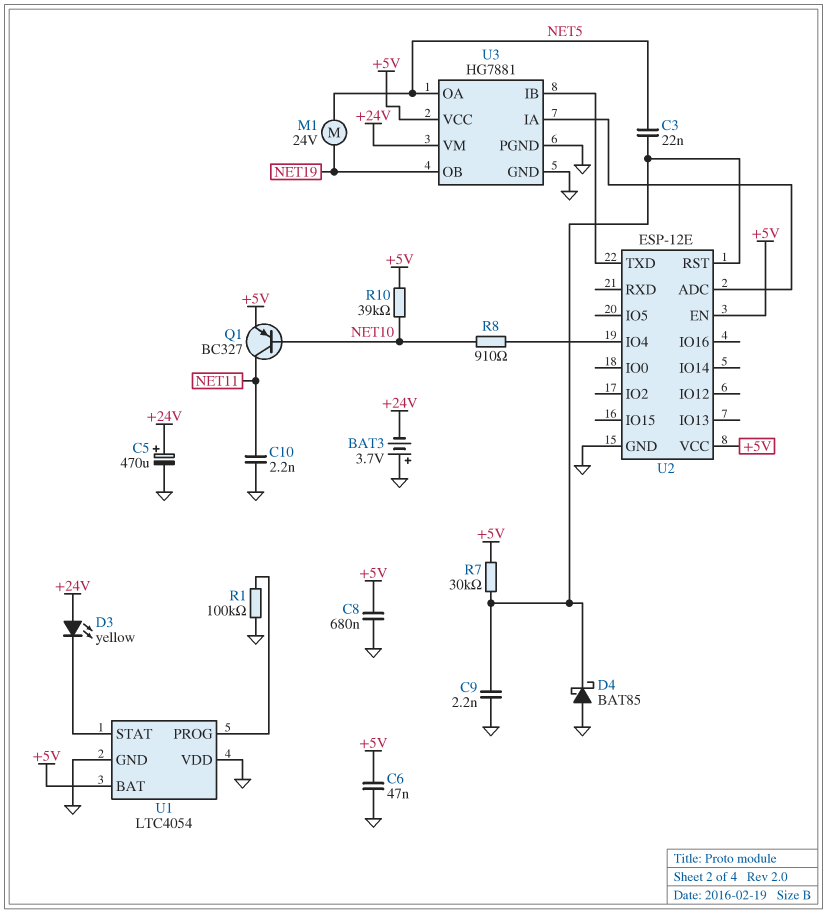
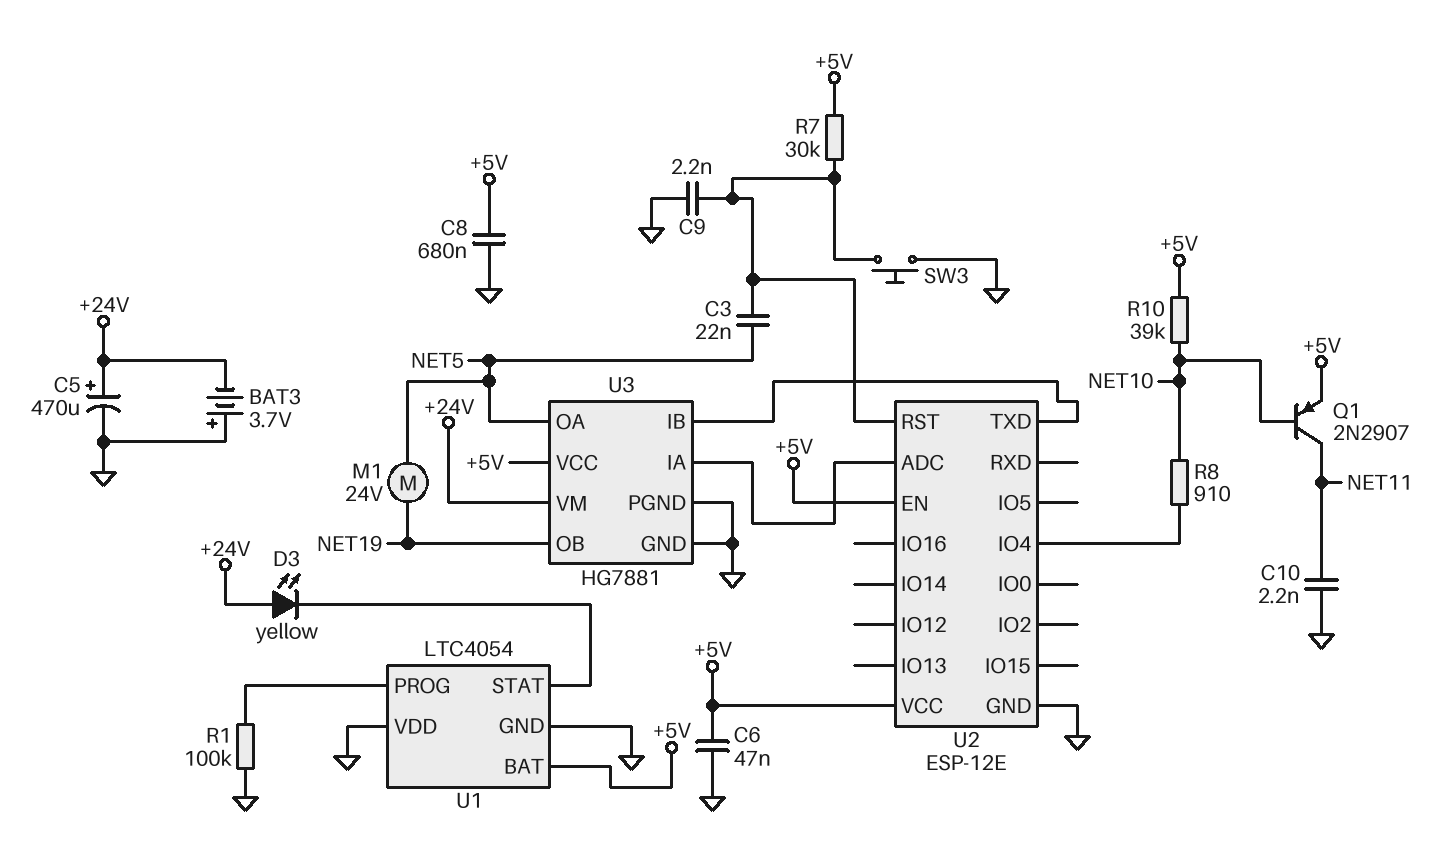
D4: schottky BAT85 (A GND, K U2/RST) -> none
Q1: PNP BC327 (B NET10, C NET11, E +5V) -> PNP 2N2907 (B NET10, C NET11, E +5V)
SW3: none -> button (GND, U2/RST)

